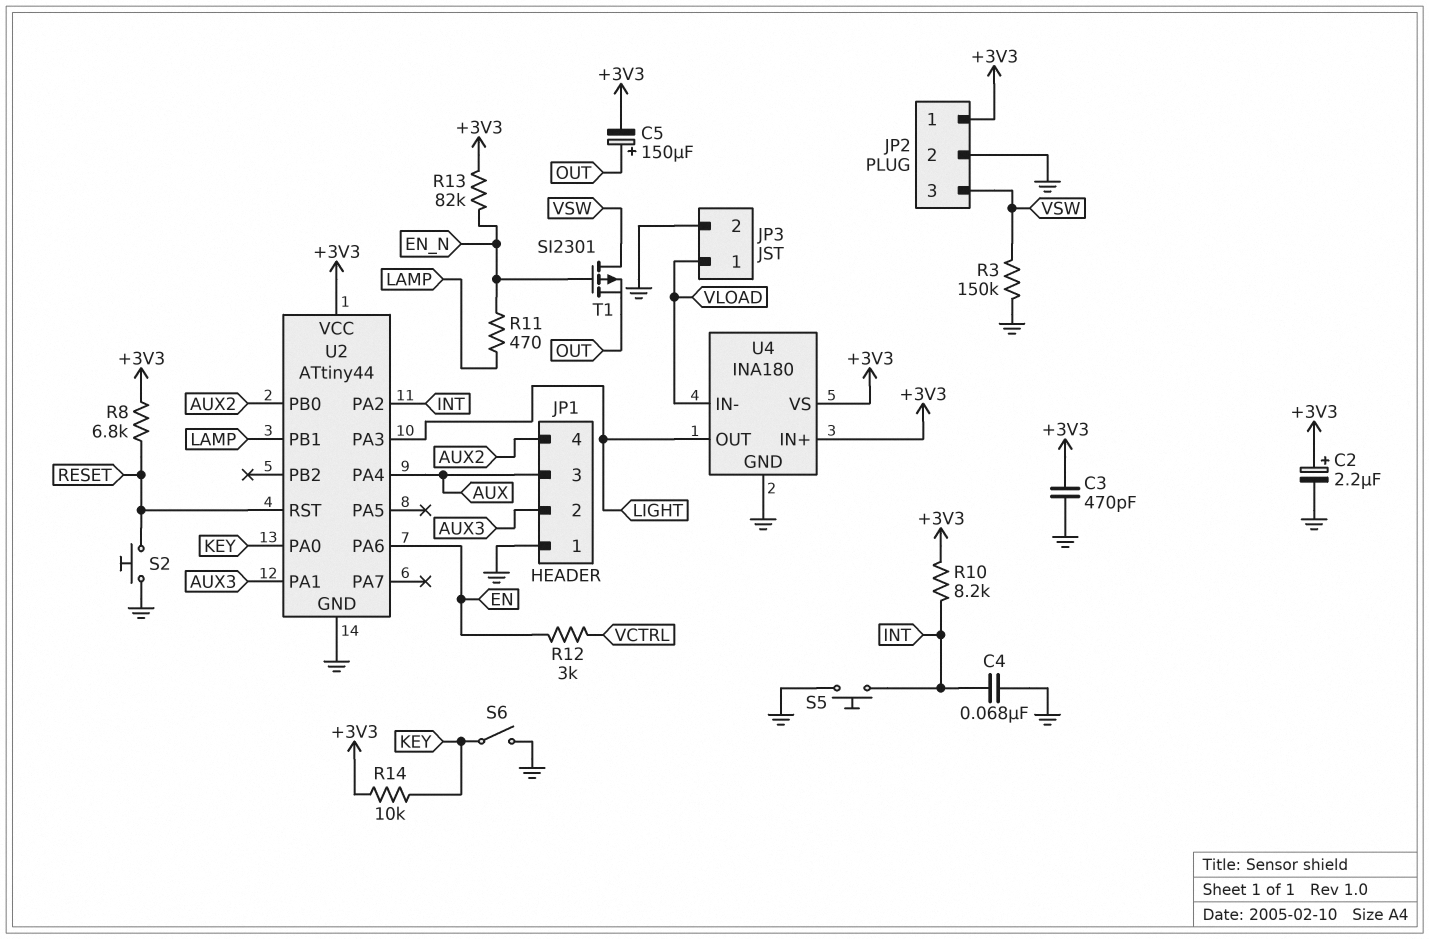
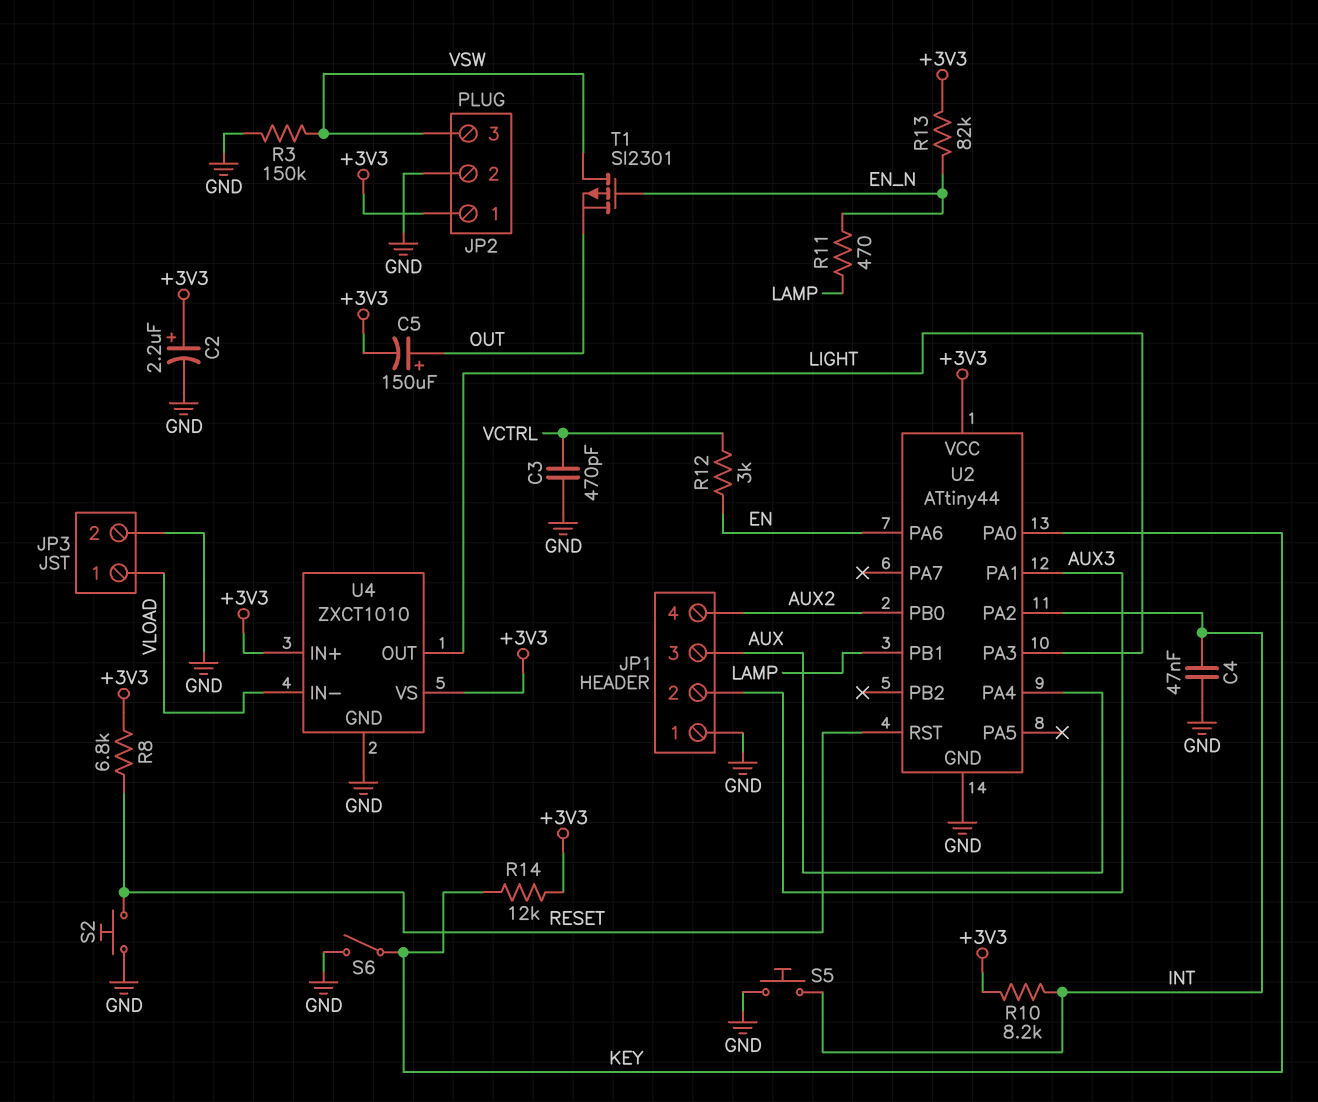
C3: 470pF (+3V3, GND) -> 470pF (GND, VCTRL)
C4: 68nF (GND, INT) -> 47nF (GND, INT)
R14: 10k (+3V3, KEY) -> 12k (+3V3, KEY)
U4: INA180 -> ZXCT1010

